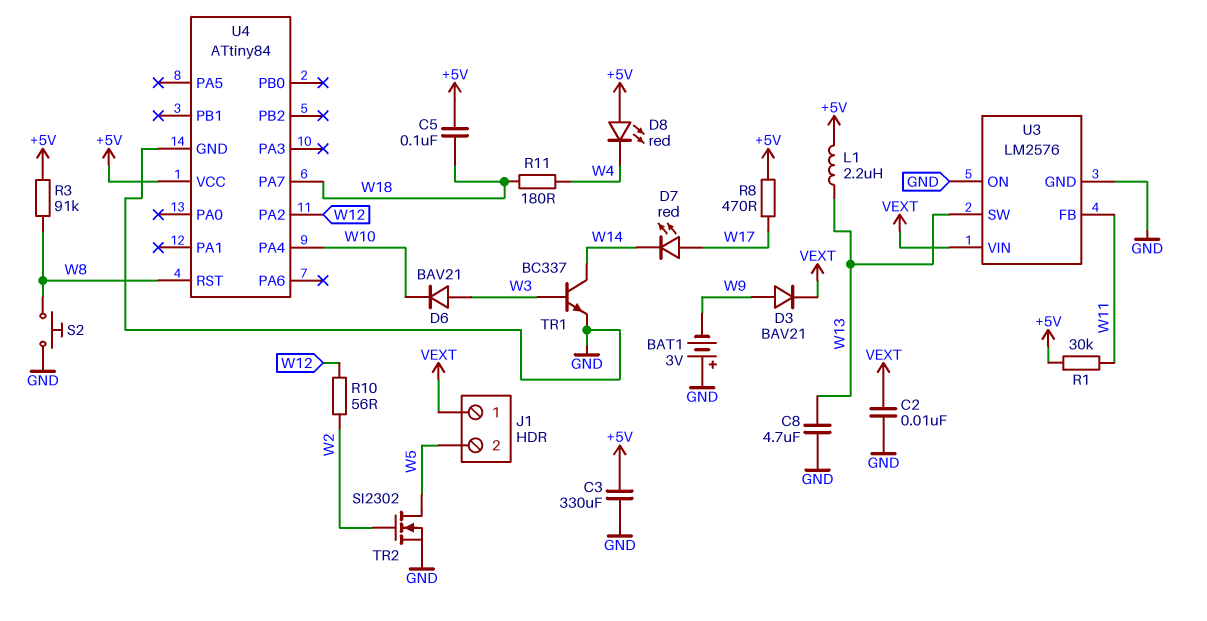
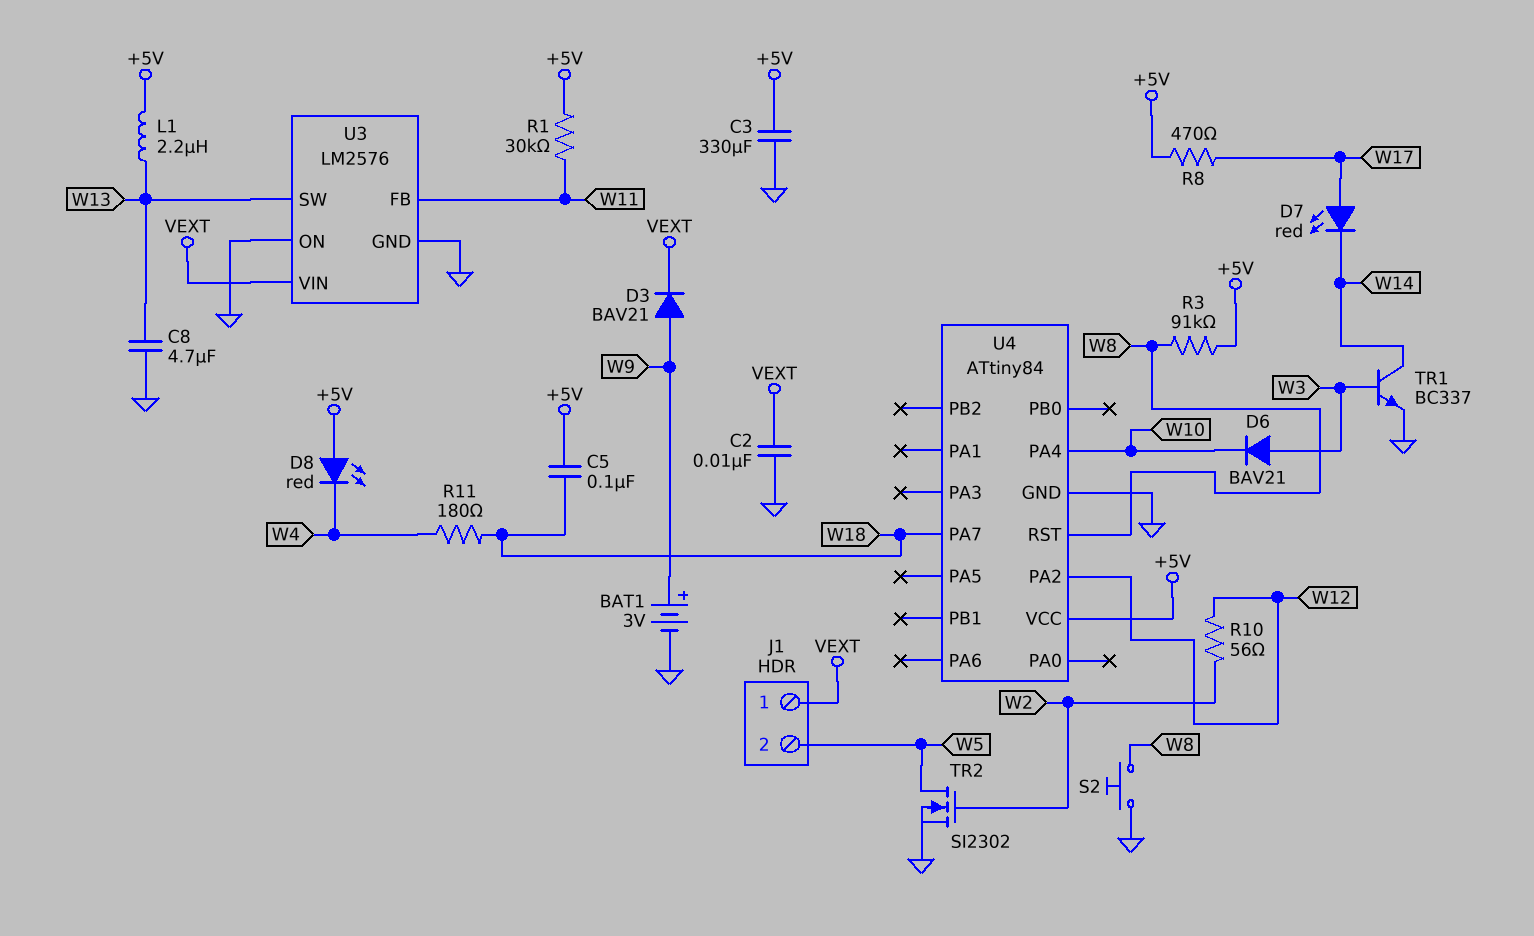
BAT1: 3V (plus GND, minus W9) -> 3V (plus W9, minus GND)

